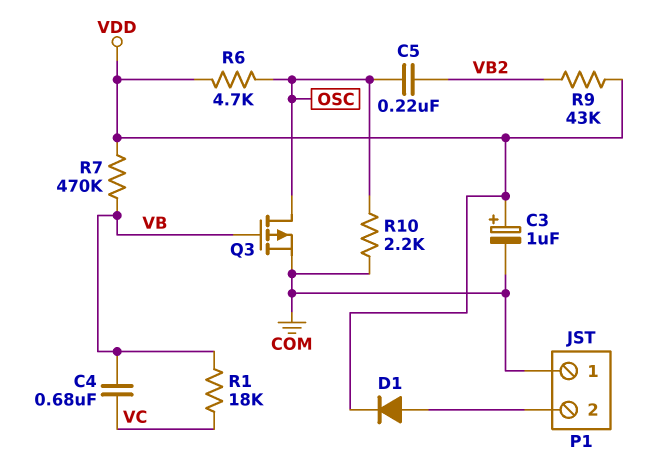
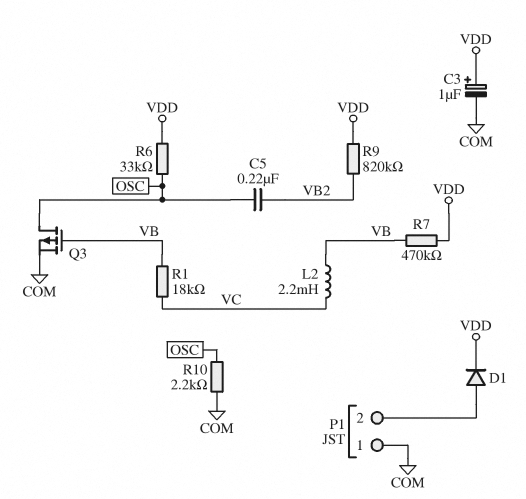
C4: 680nF (VB, VC) -> none
L2: none -> 2.2mH (VB, VC)
R6: 4.7k (OSC, VDD) -> 33k (OSC, VDD)
R9: 43k (VB2, VDD) -> 820k (VB2, VDD)

